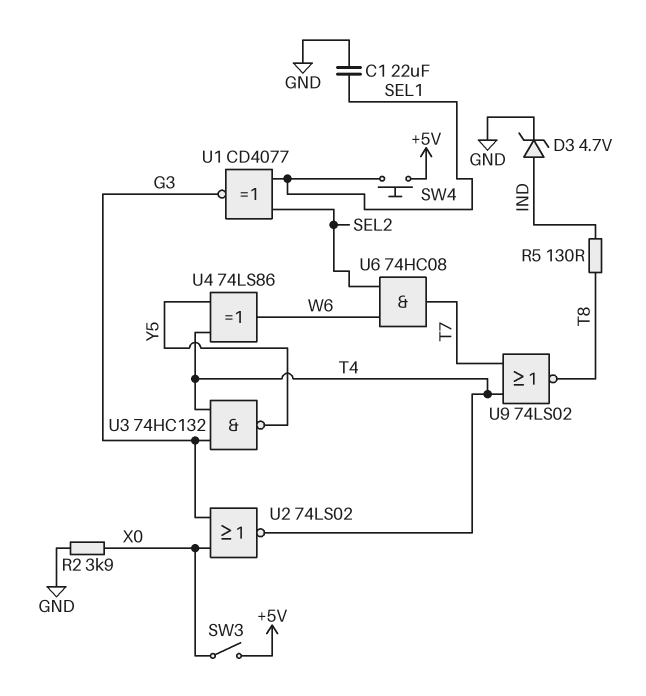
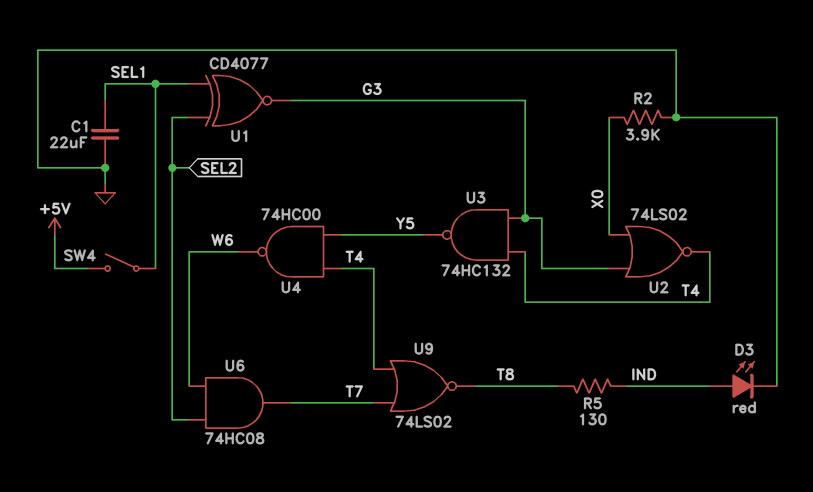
D3: zener 4.7V (A IND, K GND) -> LED red (A IND, K GND)
SW3: switch (+5V, X0) -> none
SW4: button (+5V, SEL1) -> switch (+5V, SEL1)
U4: XOR 74LS86 (in T4, in Y5, out W6) -> NAND 74HC00 (in T4, in Y5, out W6)

